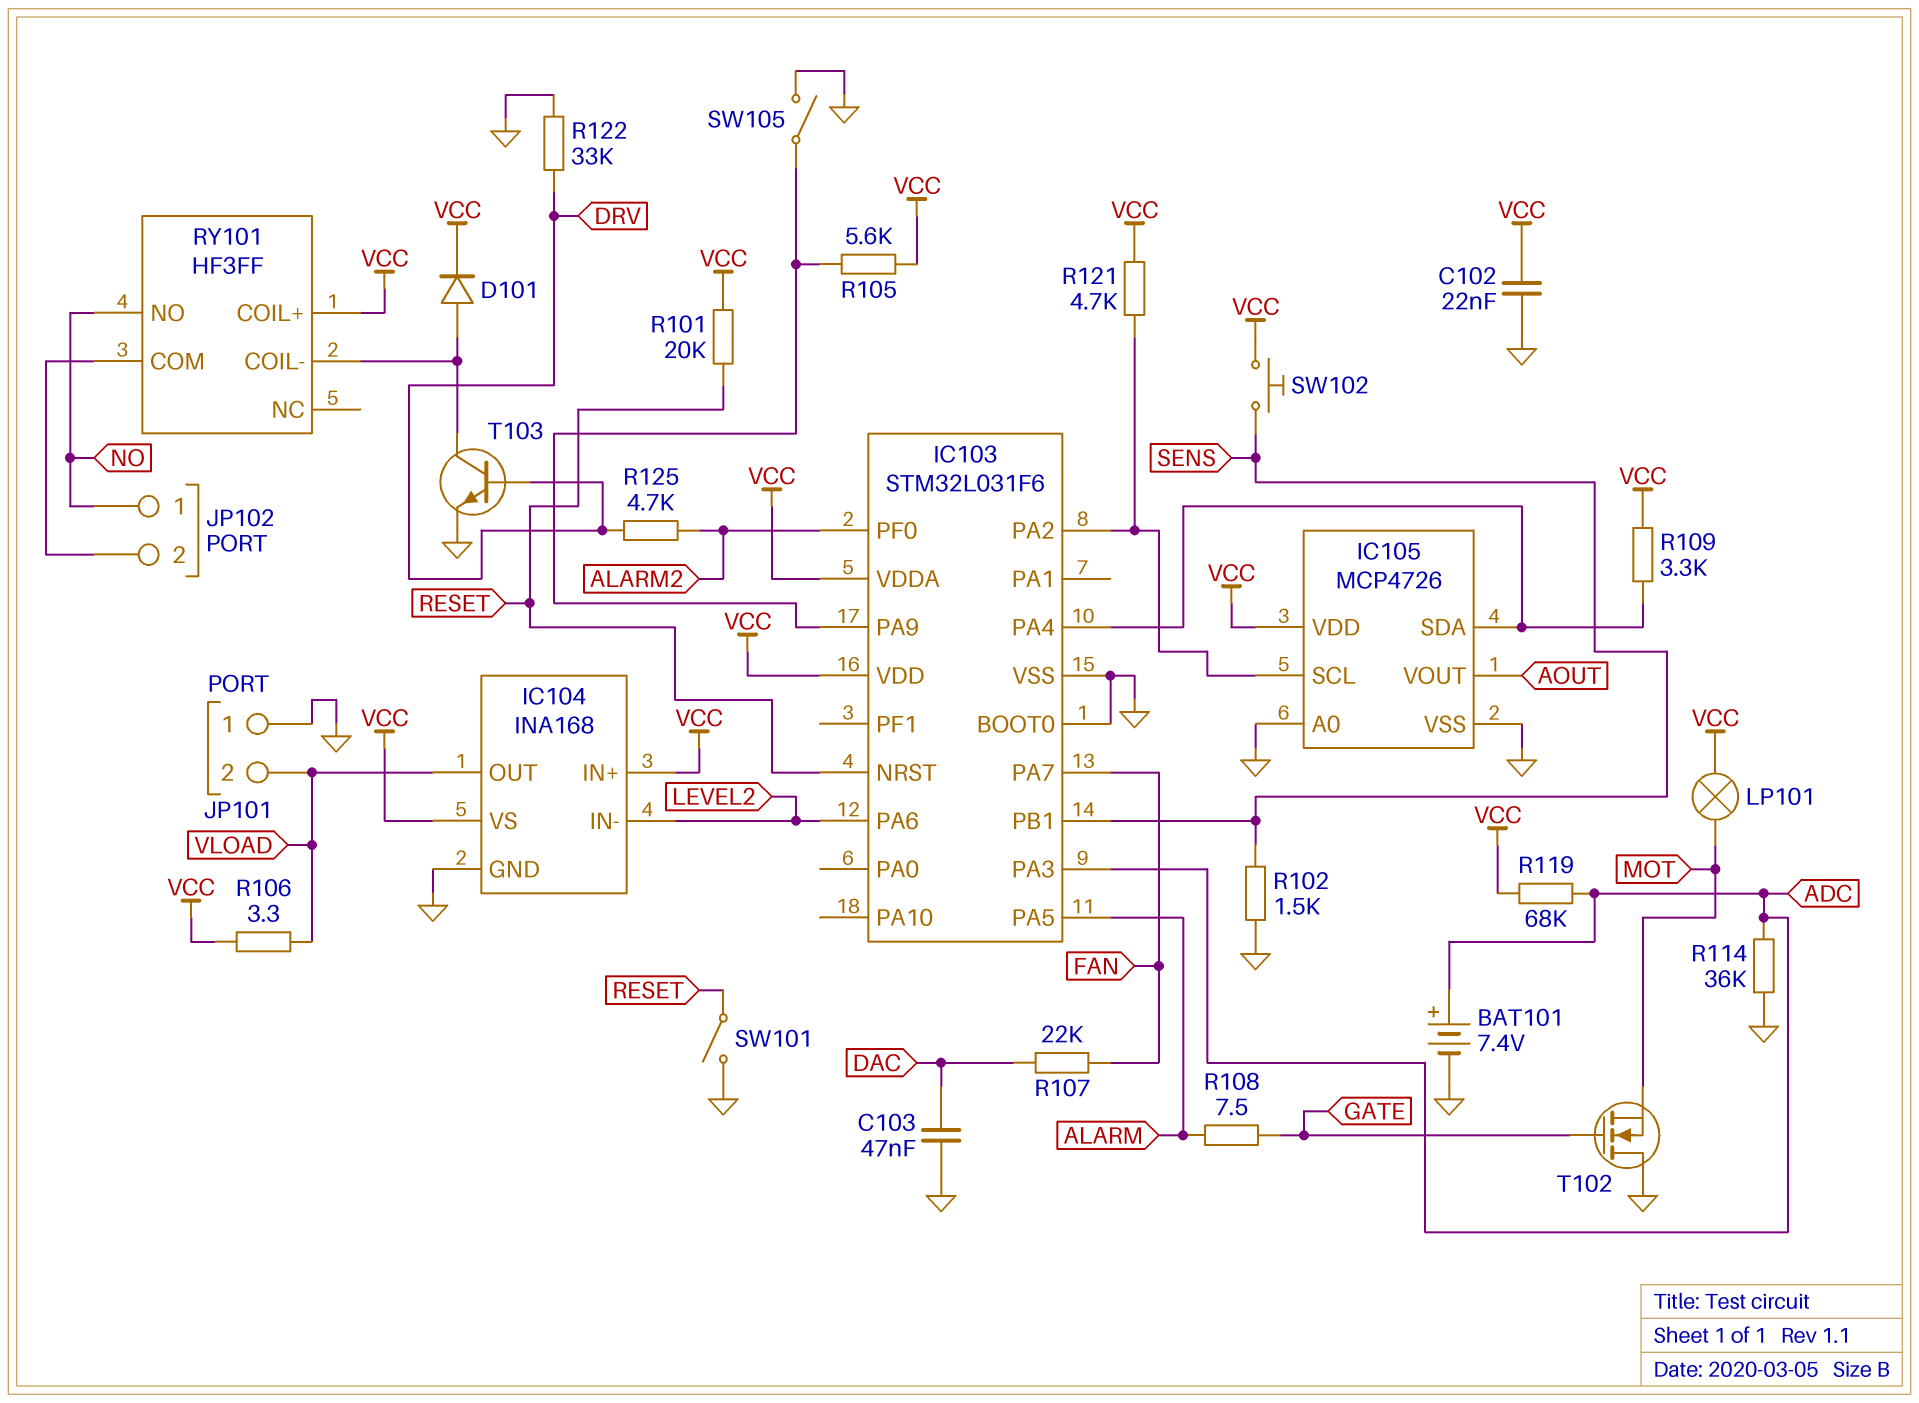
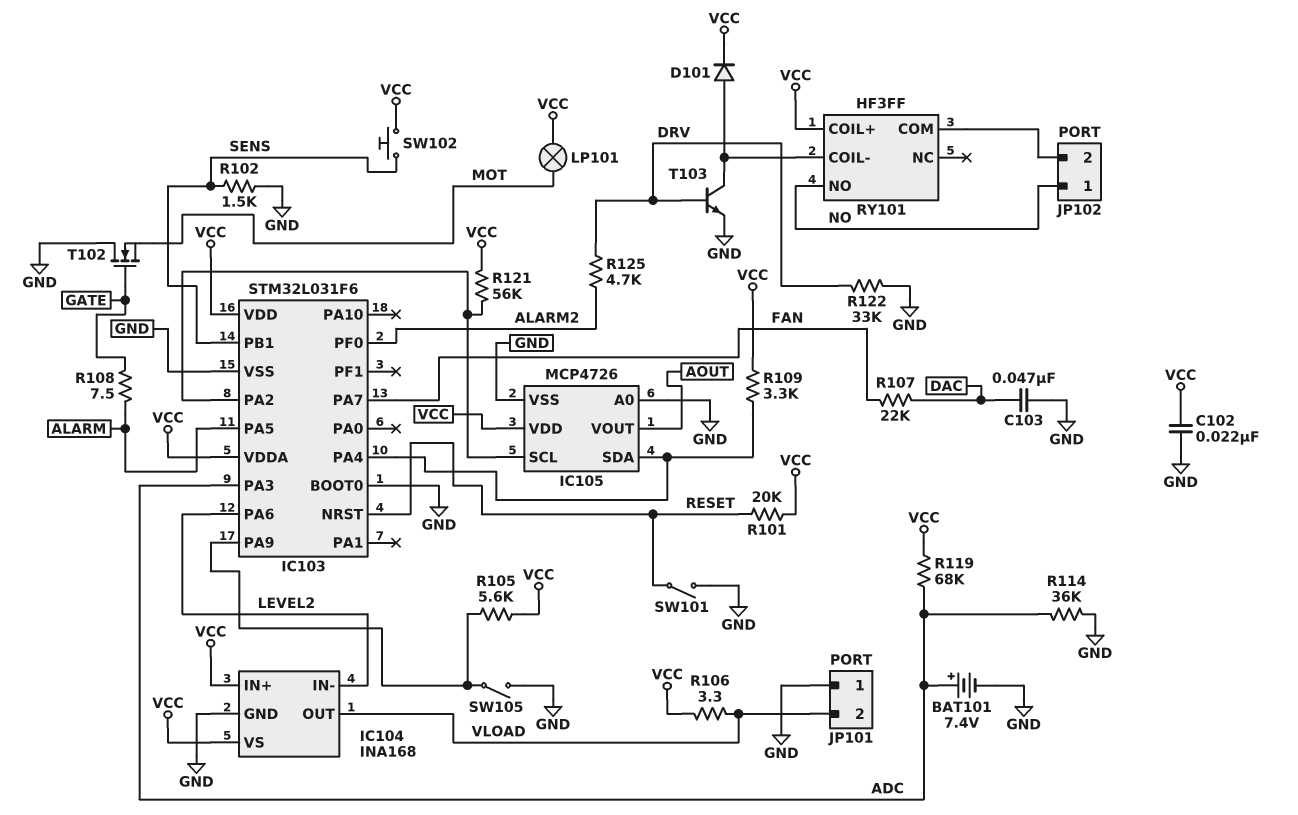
R121: 4.7k (IC103/PA2, VCC) -> 56k (IC103/PA2, VCC)

